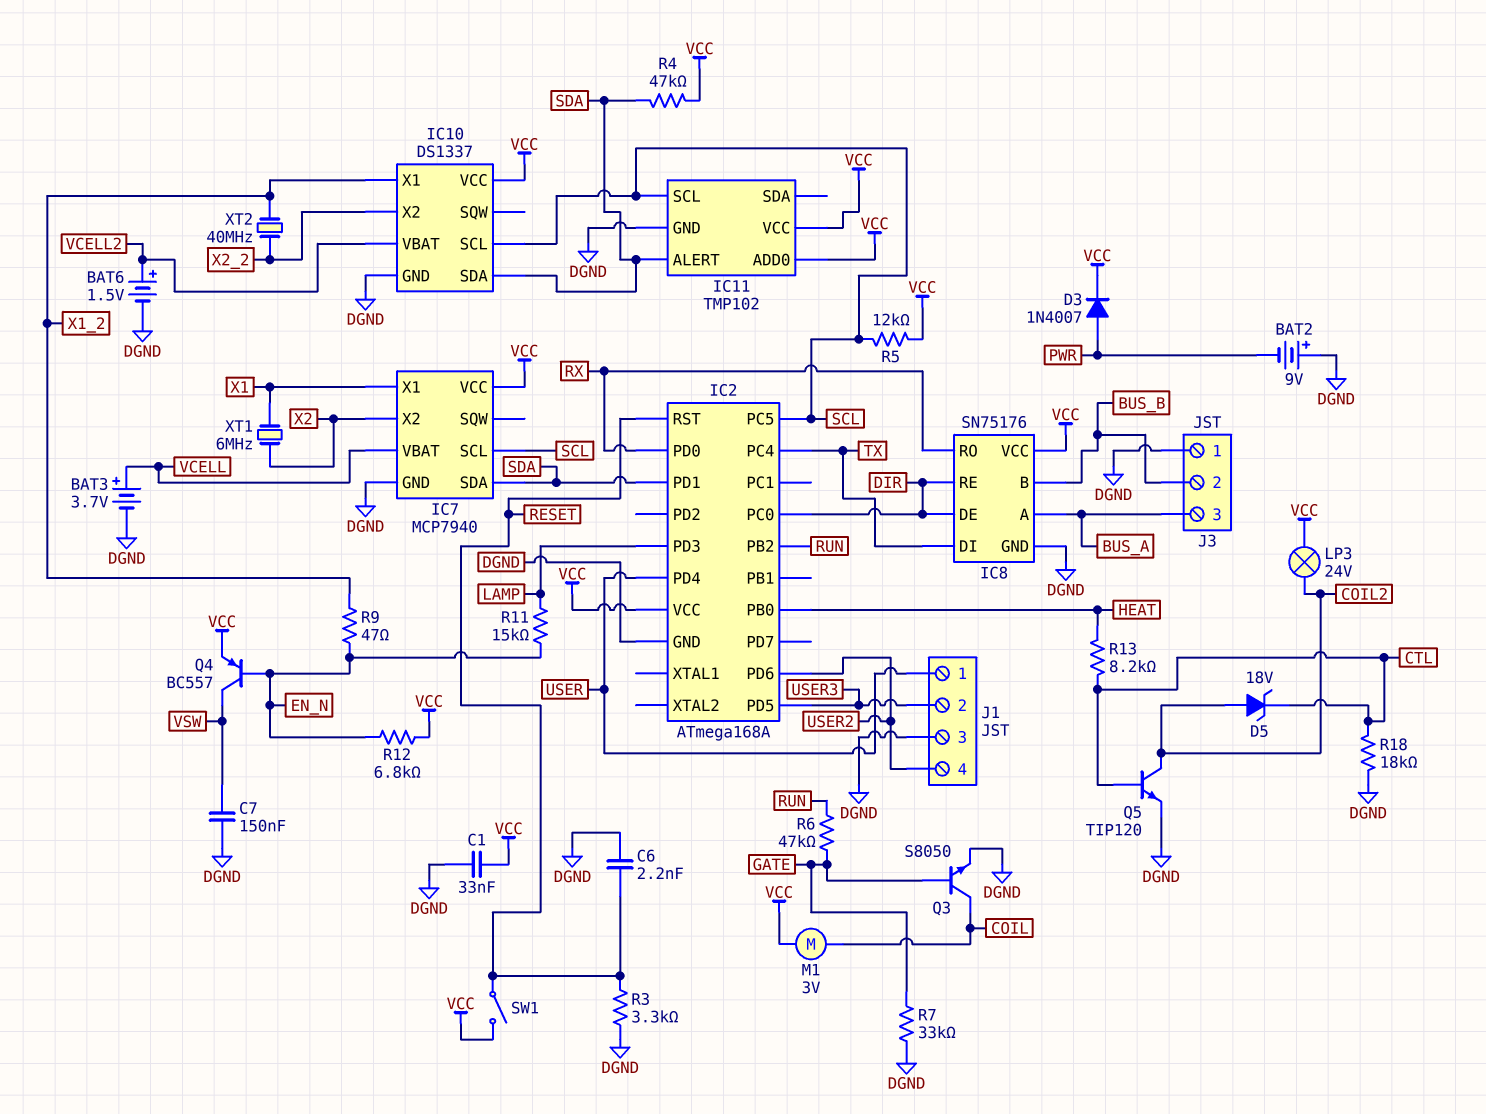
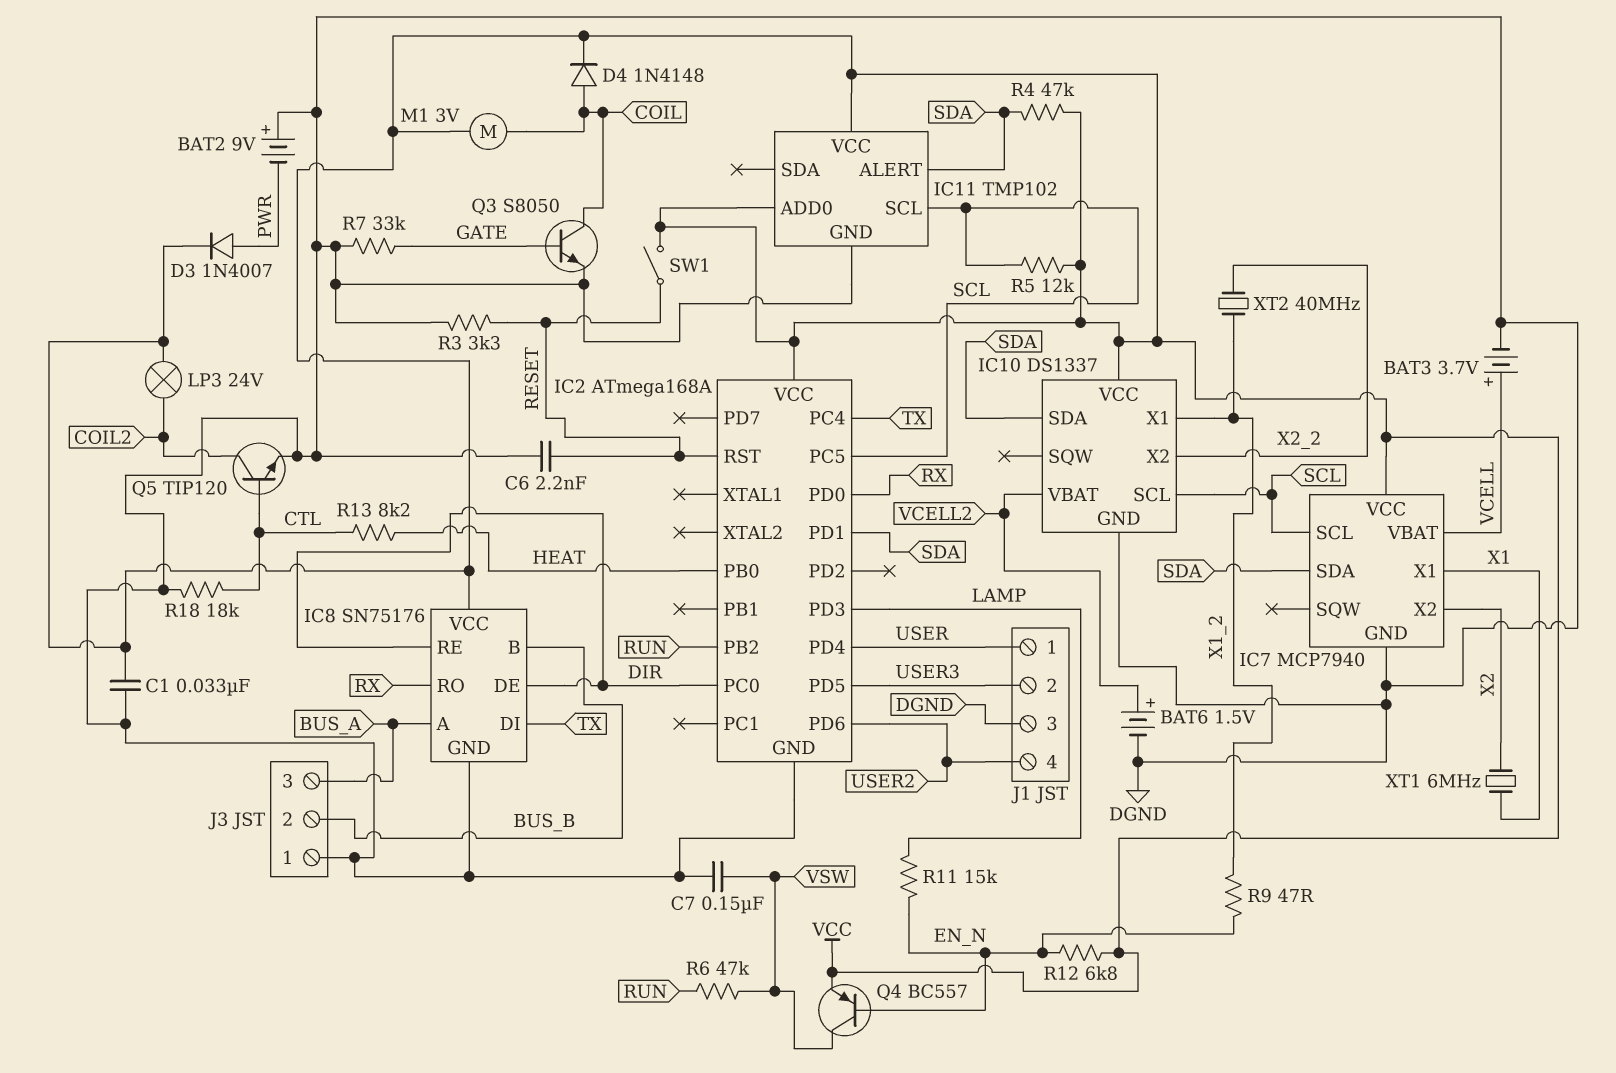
D4: none -> diode 1N4148 (A COIL, K VCC)
D5: zener 18V (A COIL2, K CTL) -> none
R6: 47k (GATE, RUN) -> 47k (RUN, VSW)

